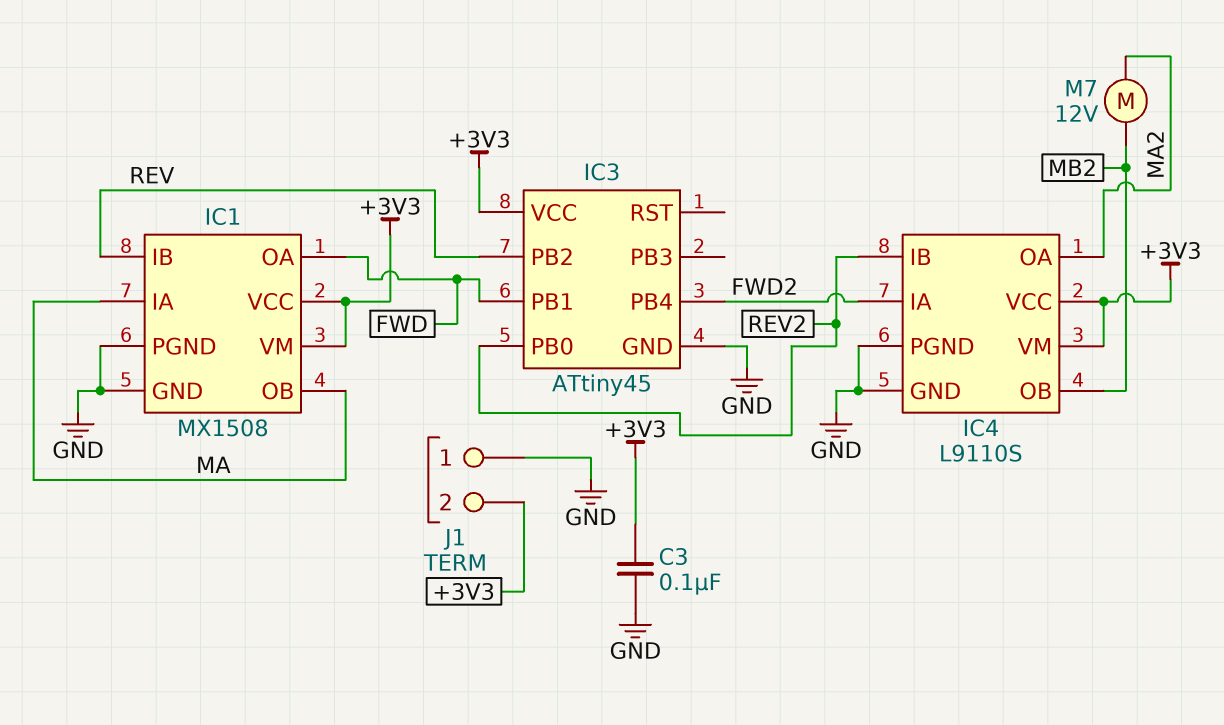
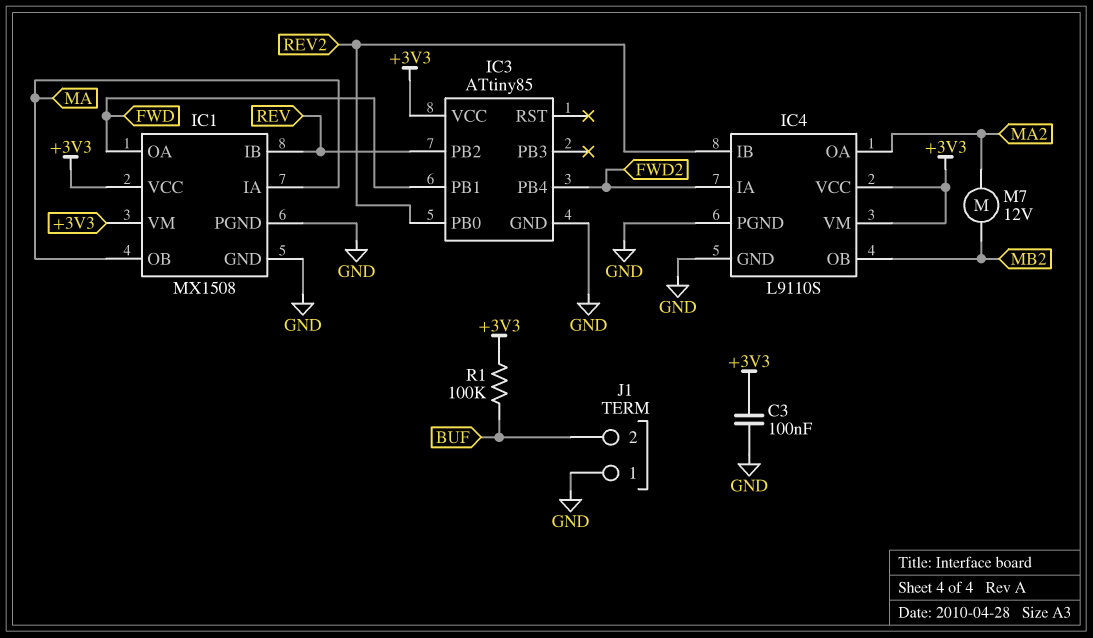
IC3: ATtiny45 -> ATtiny85
J1 pin 2: +3V3 -> BUF
R1: none -> 100k (+3V3, BUF)

